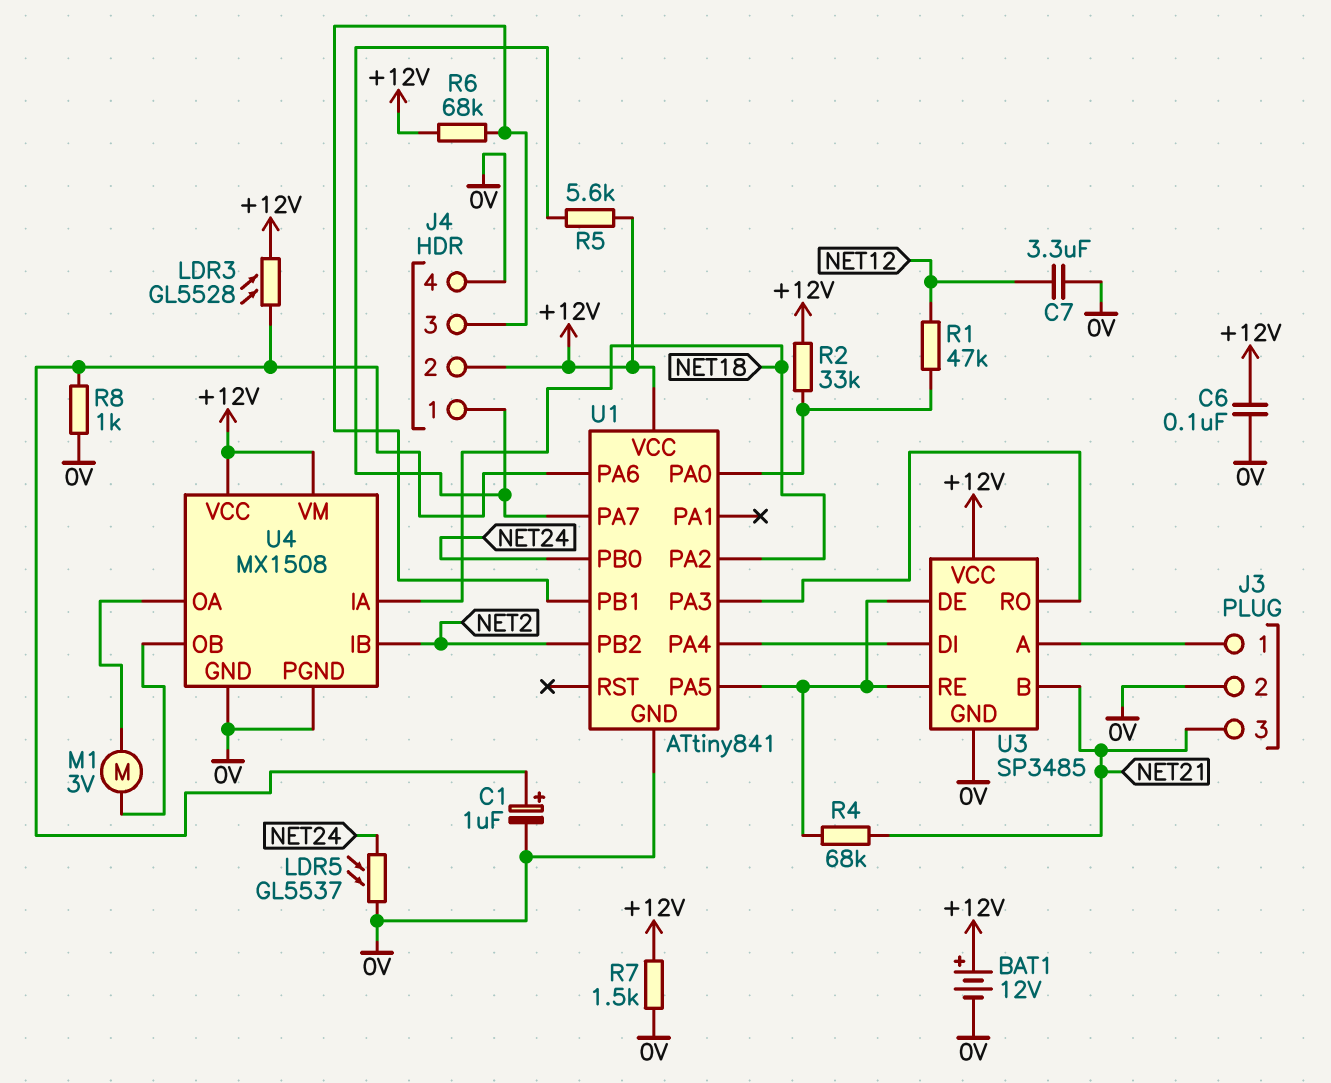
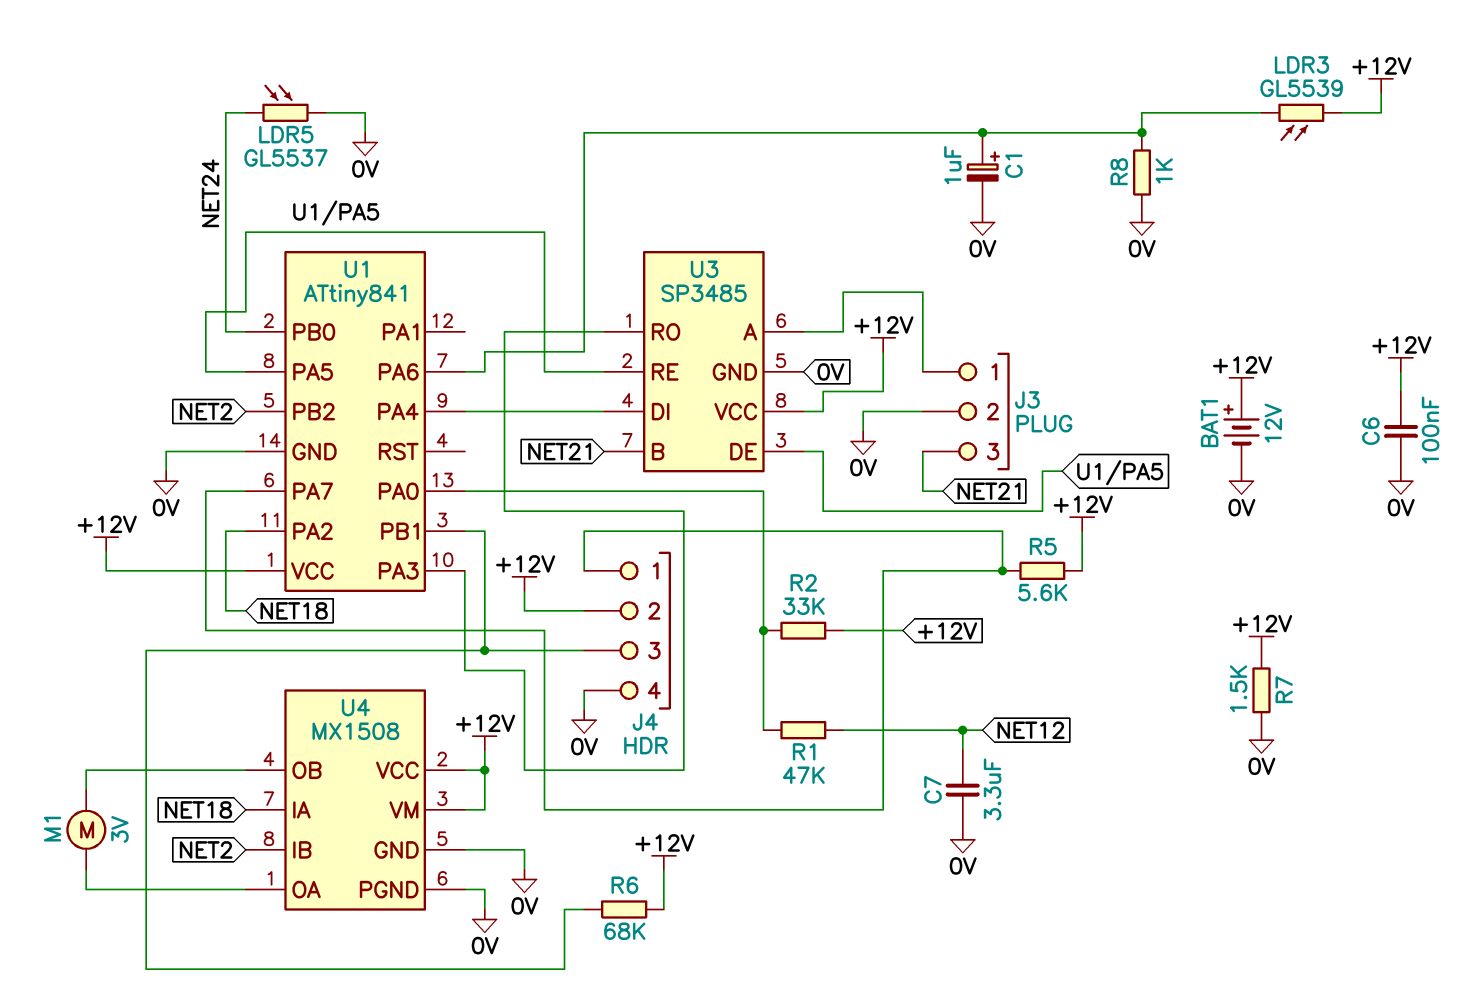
LDR3: GL5528 (+12V, U1/PA6) -> GL5539 (+12V, U1/PA6)
R4: 68k (NET21, U1/PA5) -> none

